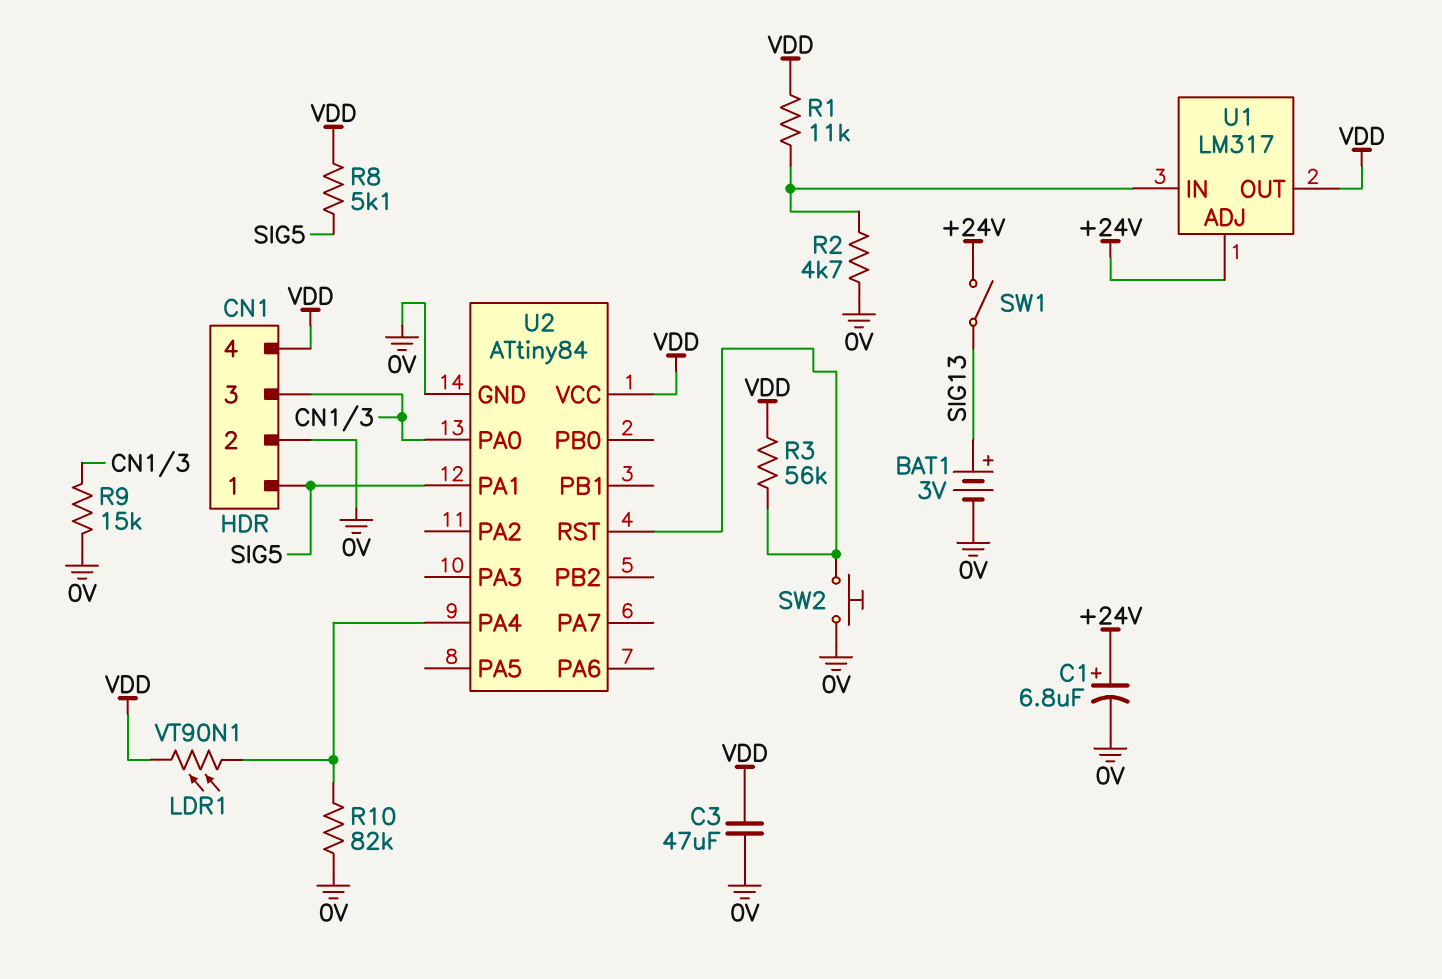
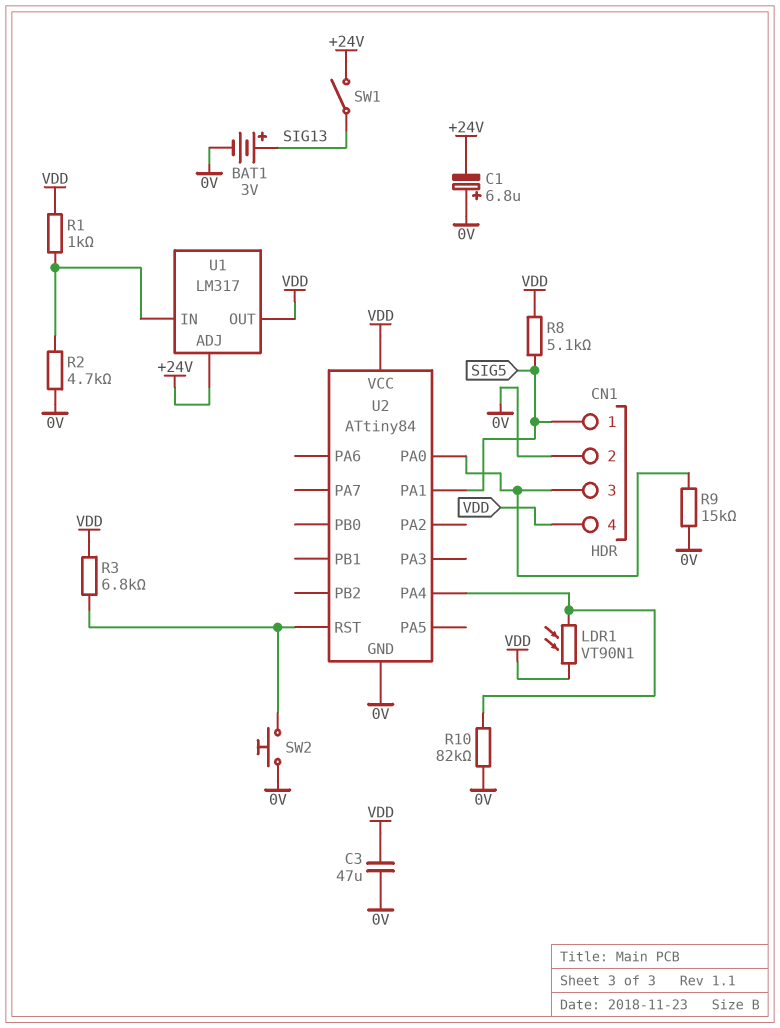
C1: 6.8uF (plus +24V, minus 0V) -> 6.8uF (plus 0V, minus +24V)
R1: 11k (U1/IN, VDD) -> 1k (U1/IN, VDD)
R3: 56k (U2/RST, VDD) -> 6.8k (U2/RST, VDD)

